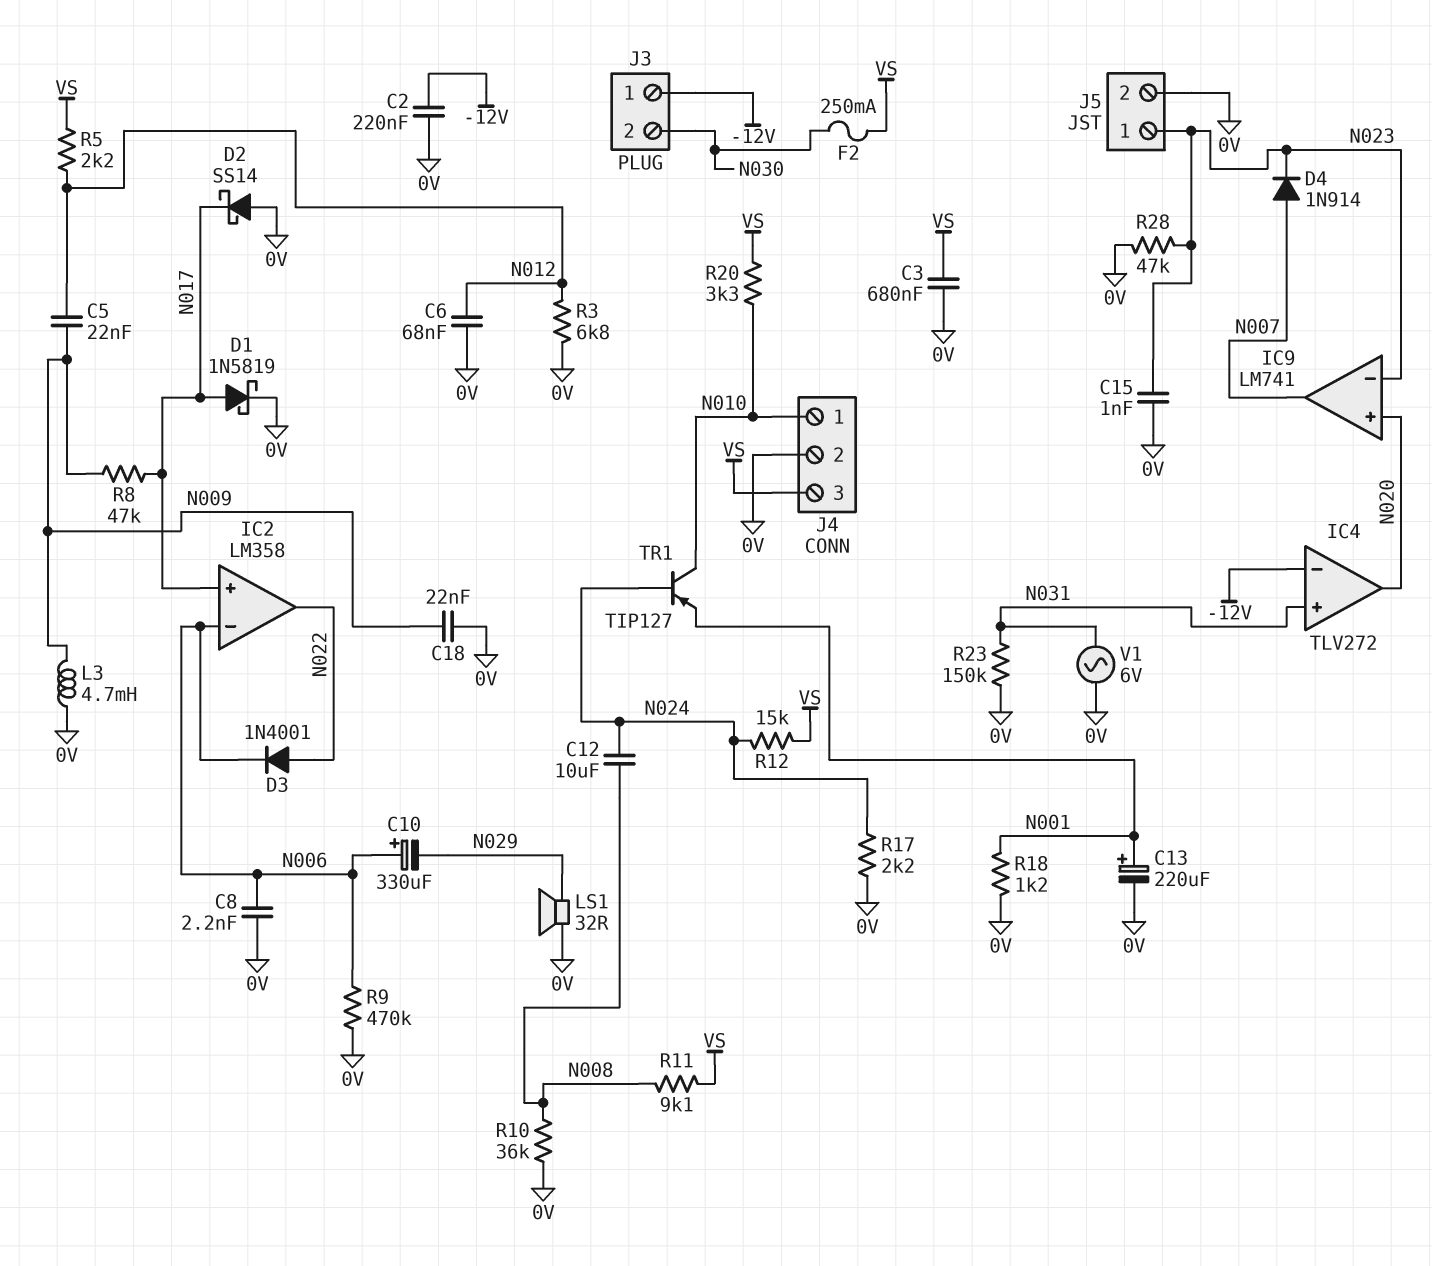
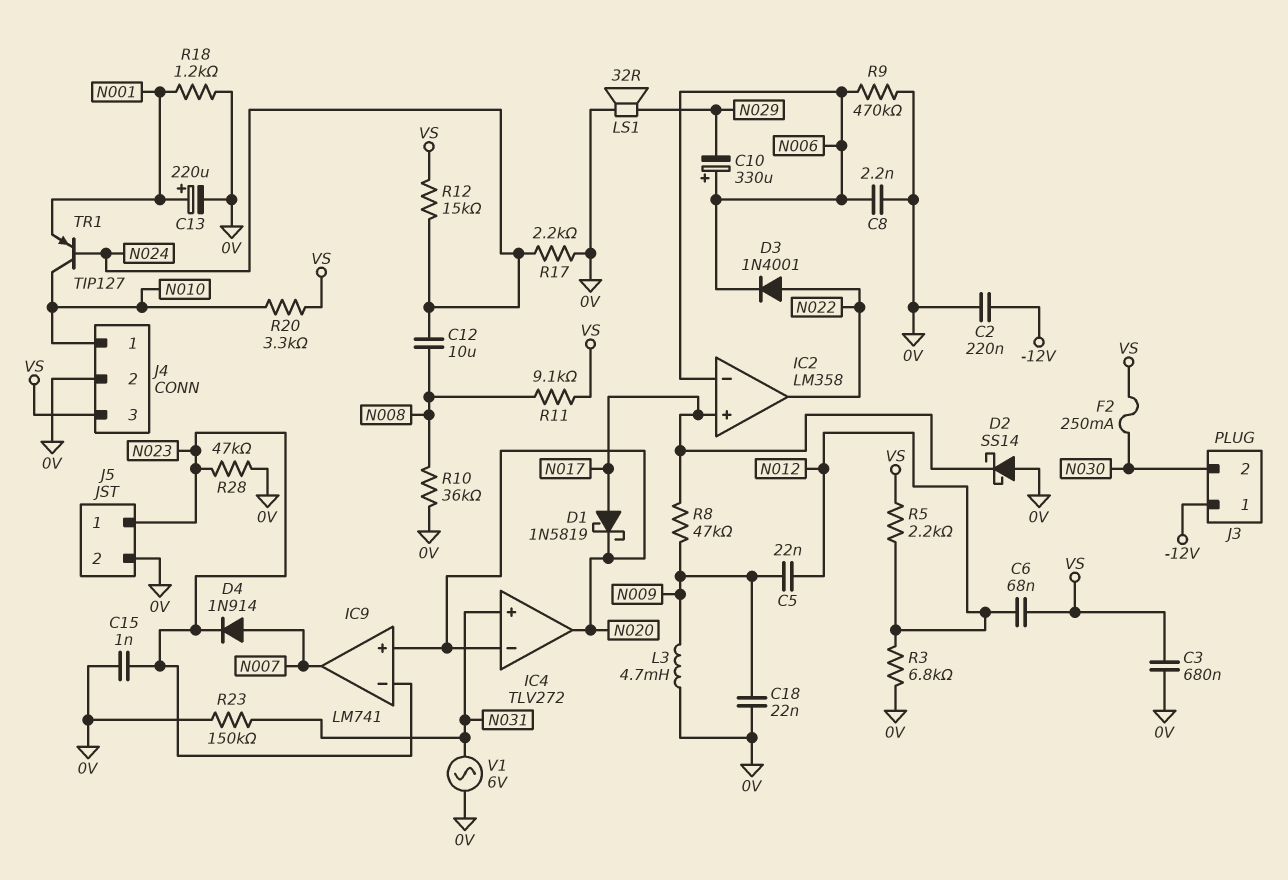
C6: 68nF (0V, N012) -> 68nF (N012, VS)
D1: schottky 1N5819 (A N017, K 0V) -> schottky 1N5819 (A N017, K N020)
IC4 pin in-: -12V -> N020

